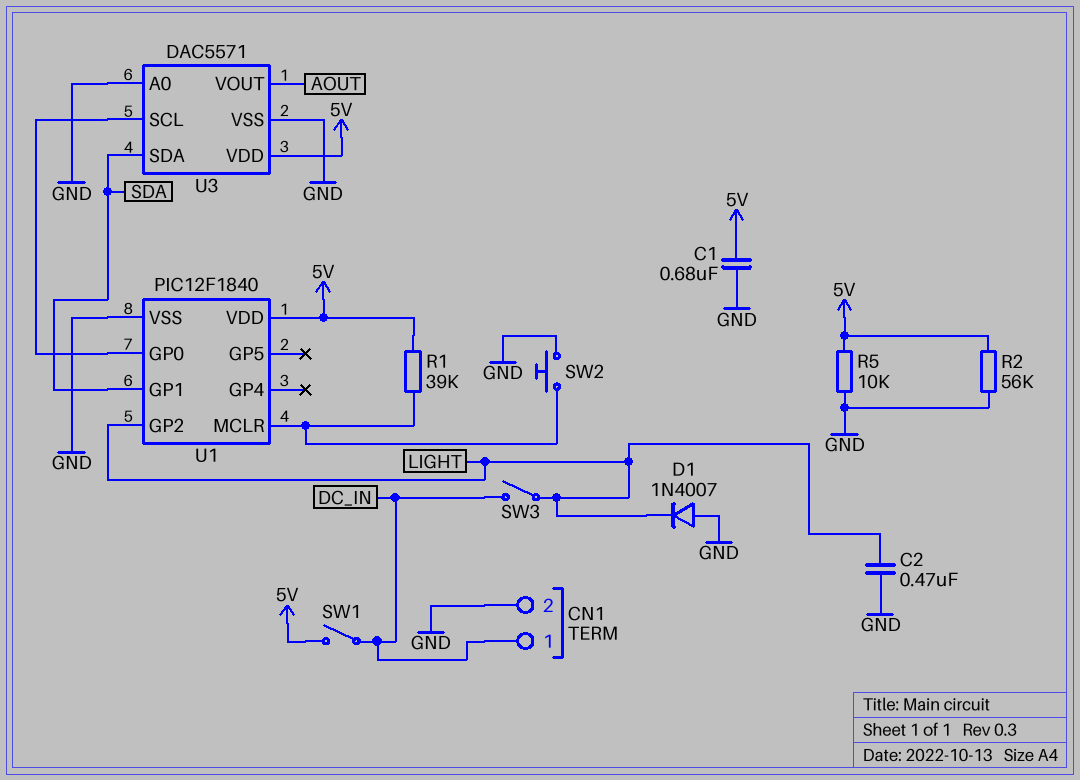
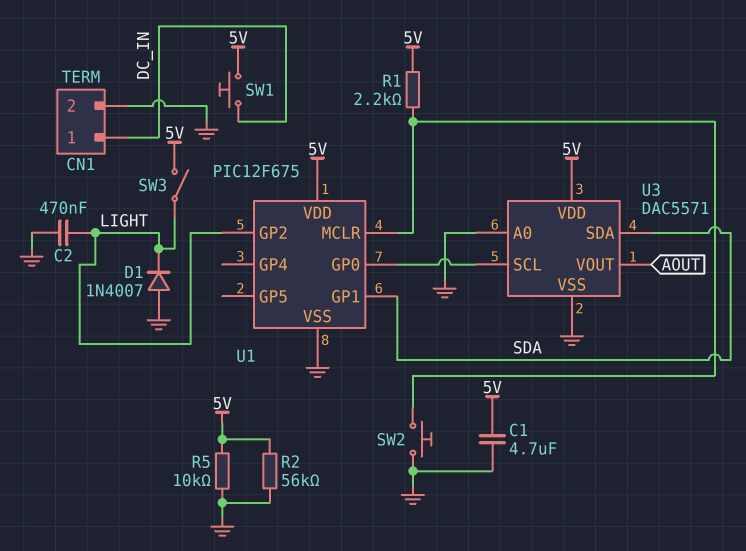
C1: 680nF (5V, GND) -> 4.7uF (5V, GND)
R1: 39k (5V, U1/MCLR) -> 2.2k (5V, U1/MCLR)
SW1: switch (5V, DC_IN) -> button (5V, DC_IN)
SW3: switch (DC_IN, LIGHT) -> switch (5V, LIGHT)
U1: PIC12F1840 -> PIC12F675

